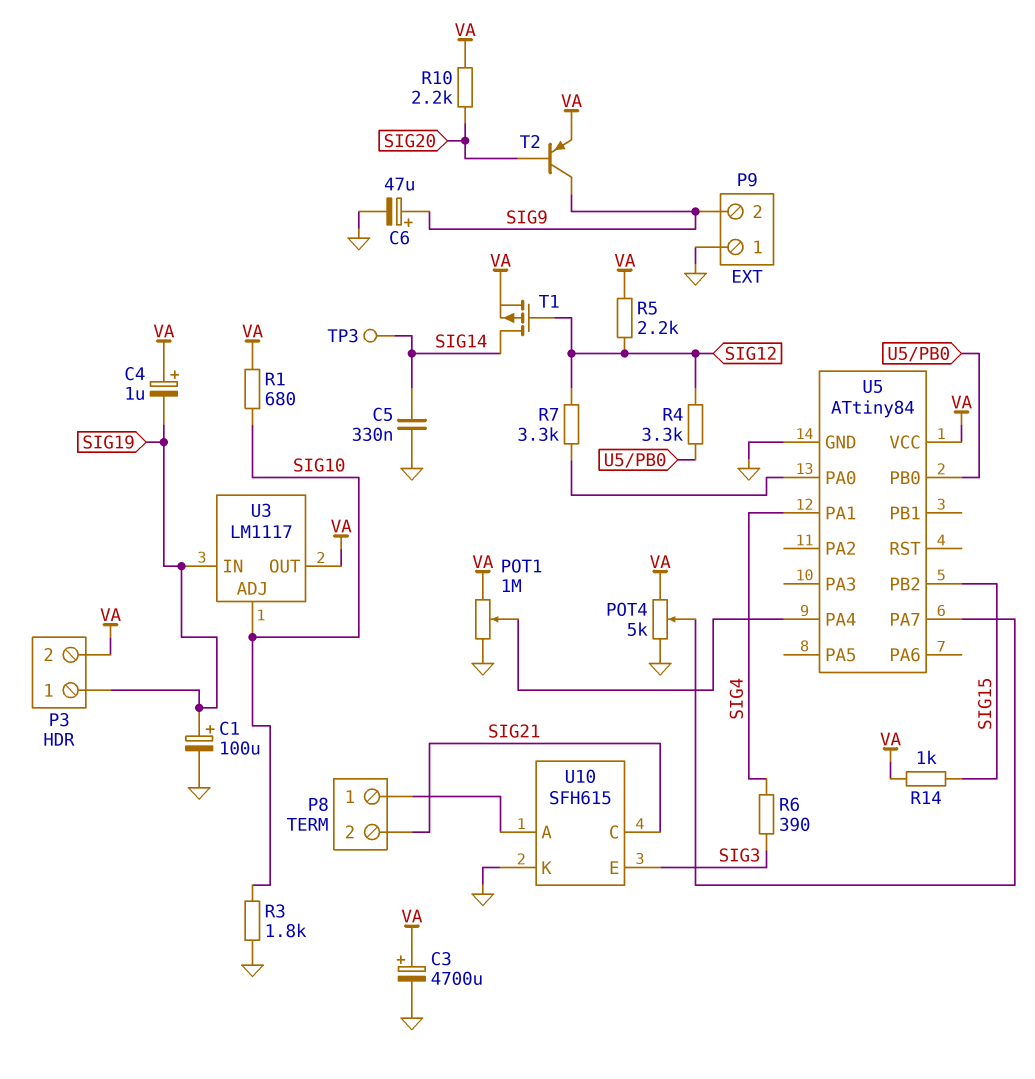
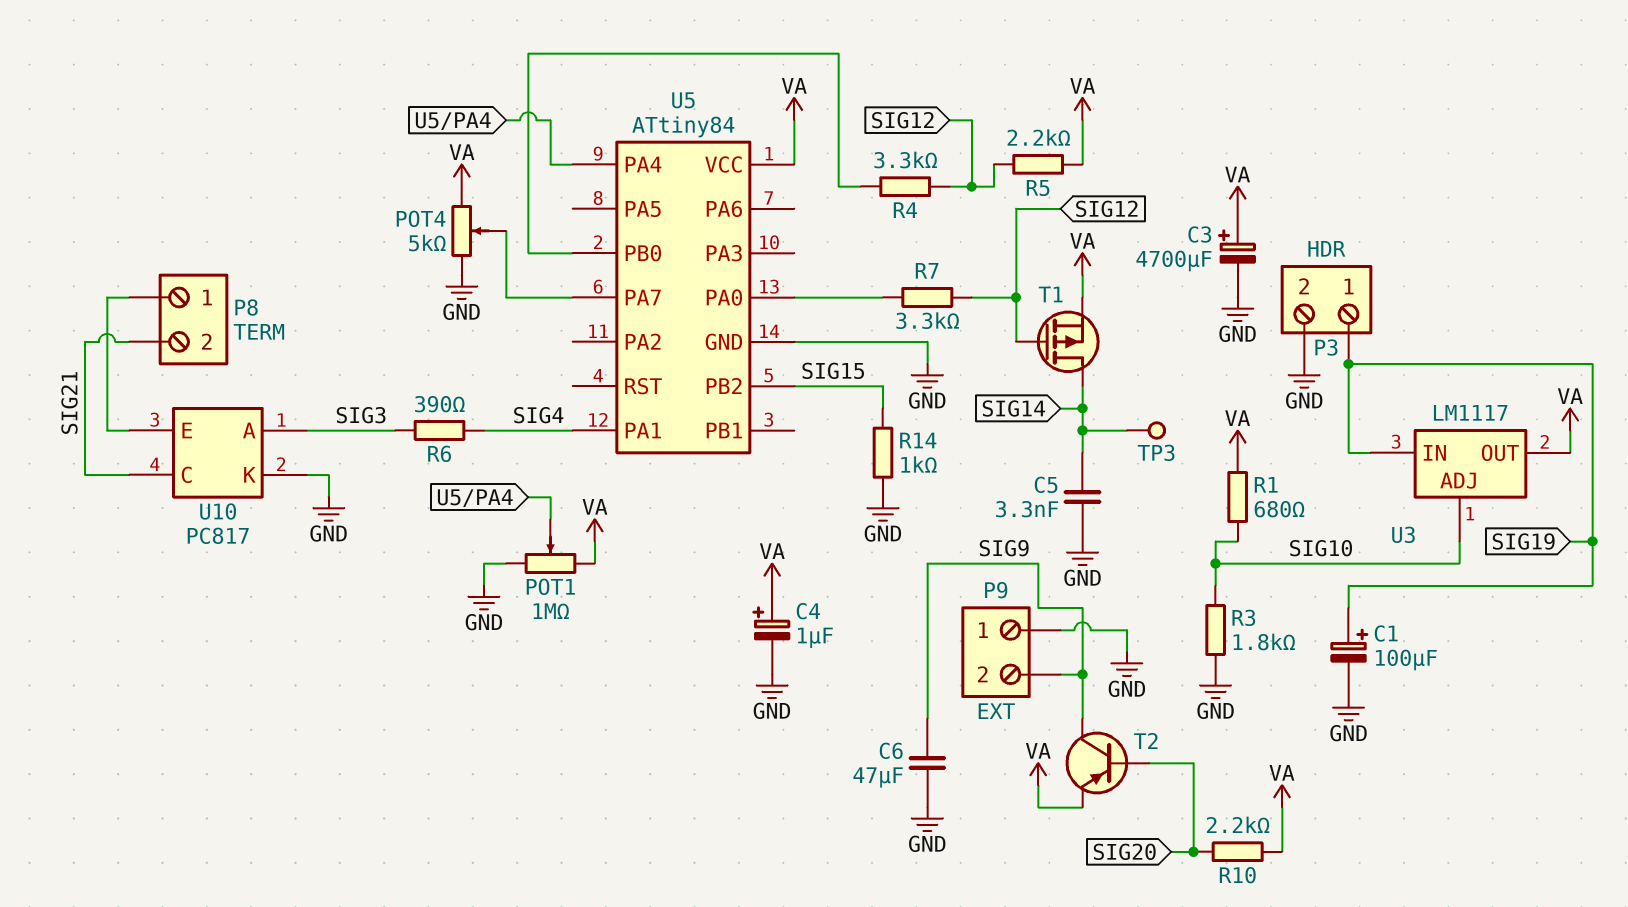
C4: 1uF (plus VA, minus SIG19) -> 1uF (plus VA, minus GND)
C5: 330nF (GND, SIG14) -> 3.3nF (GND, SIG14)
C6: 47uF (plus SIG9, minus GND) -> 47uF (GND, SIG9)
P3 pin 2: VA -> GND
R14: 1k (SIG15, VA) -> 1k (GND, SIG15)
U10: SFH615 -> PC817
U10 pin A: P8/1 -> SIG3
U10 pin E: SIG3 -> P8/1

